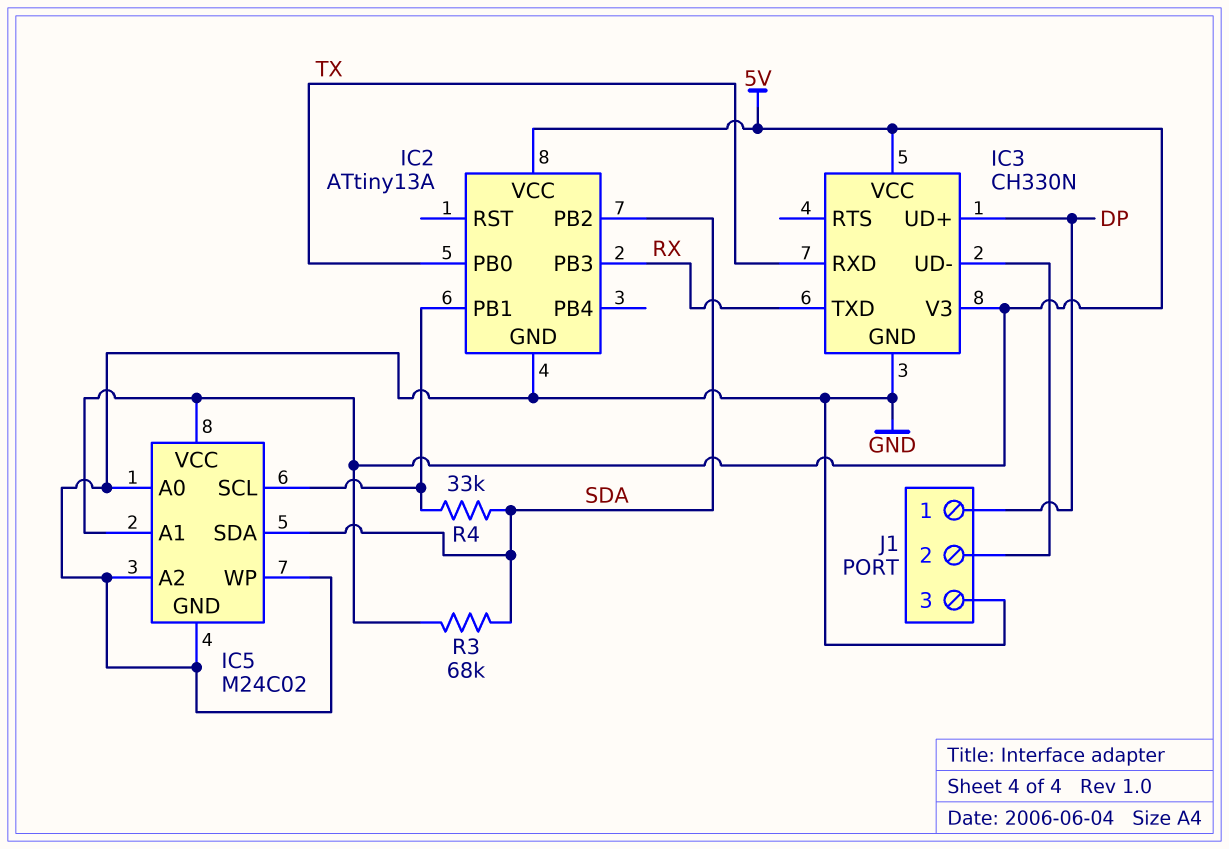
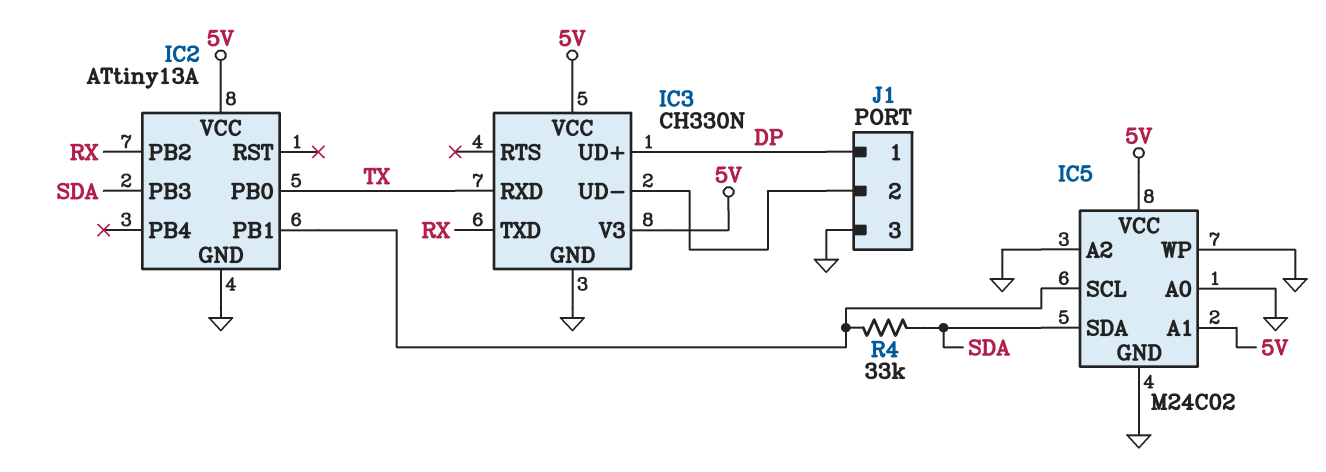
IC2 pin PB2: SDA -> RX
IC2 pin PB3: RX -> SDA
R3: 68k (5V, SDA) -> none

